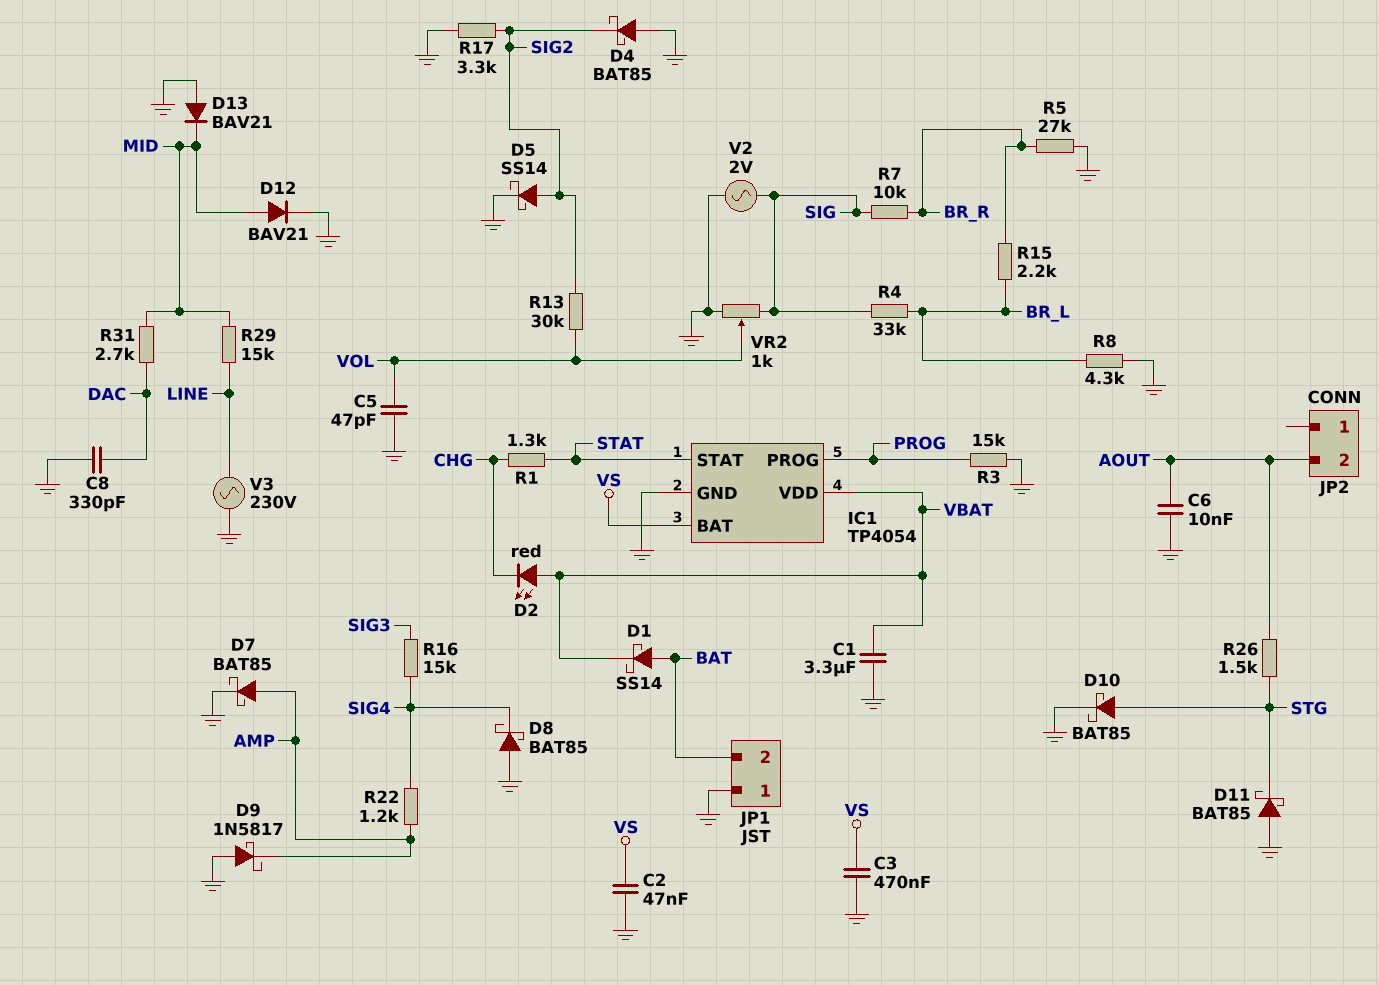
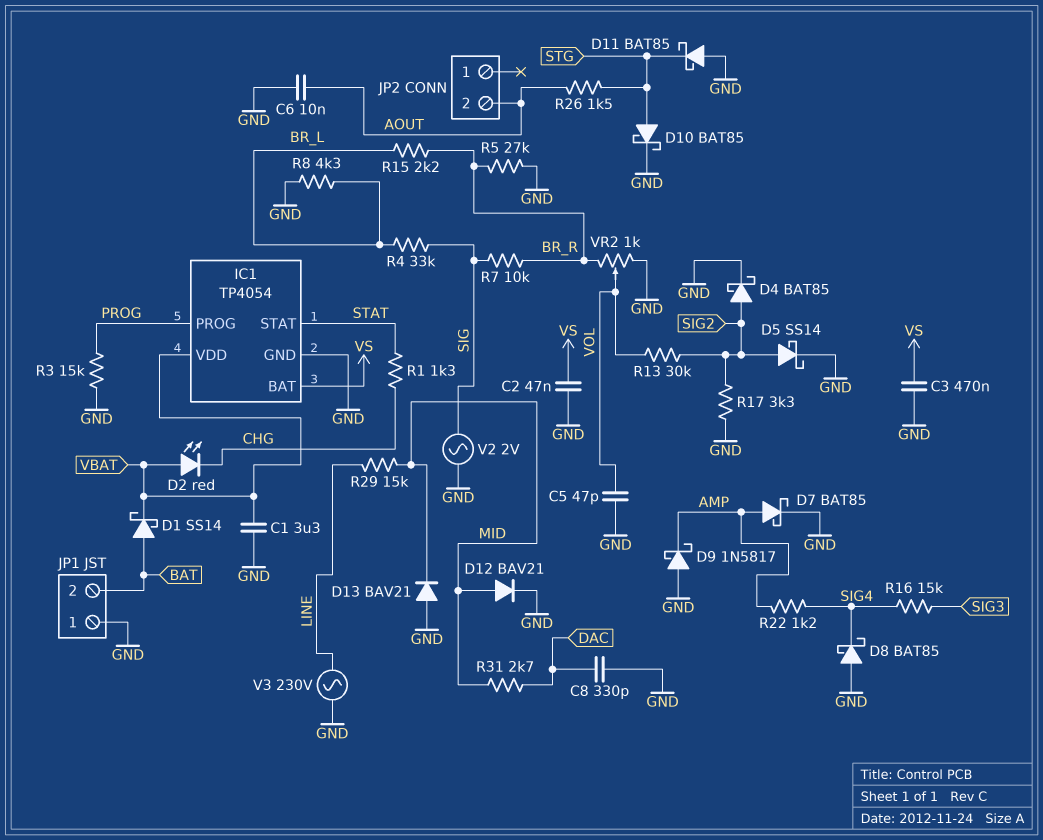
D4: schottky BAT85 (A GND, K SIG2) -> schottky BAT85 (A SIG2, K GND)
VR2: 1k (GND, SIG, wiper VOL) -> 1k (BR_R, GND, wiper VOL)

